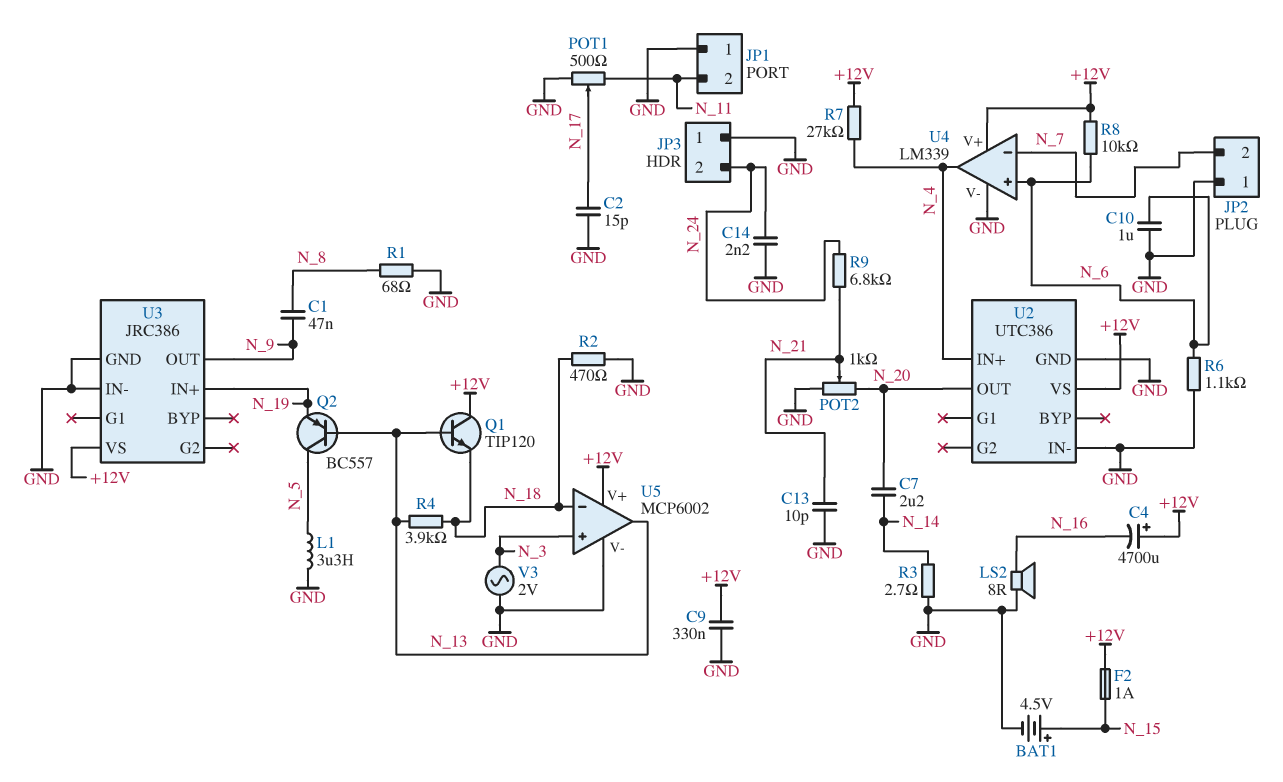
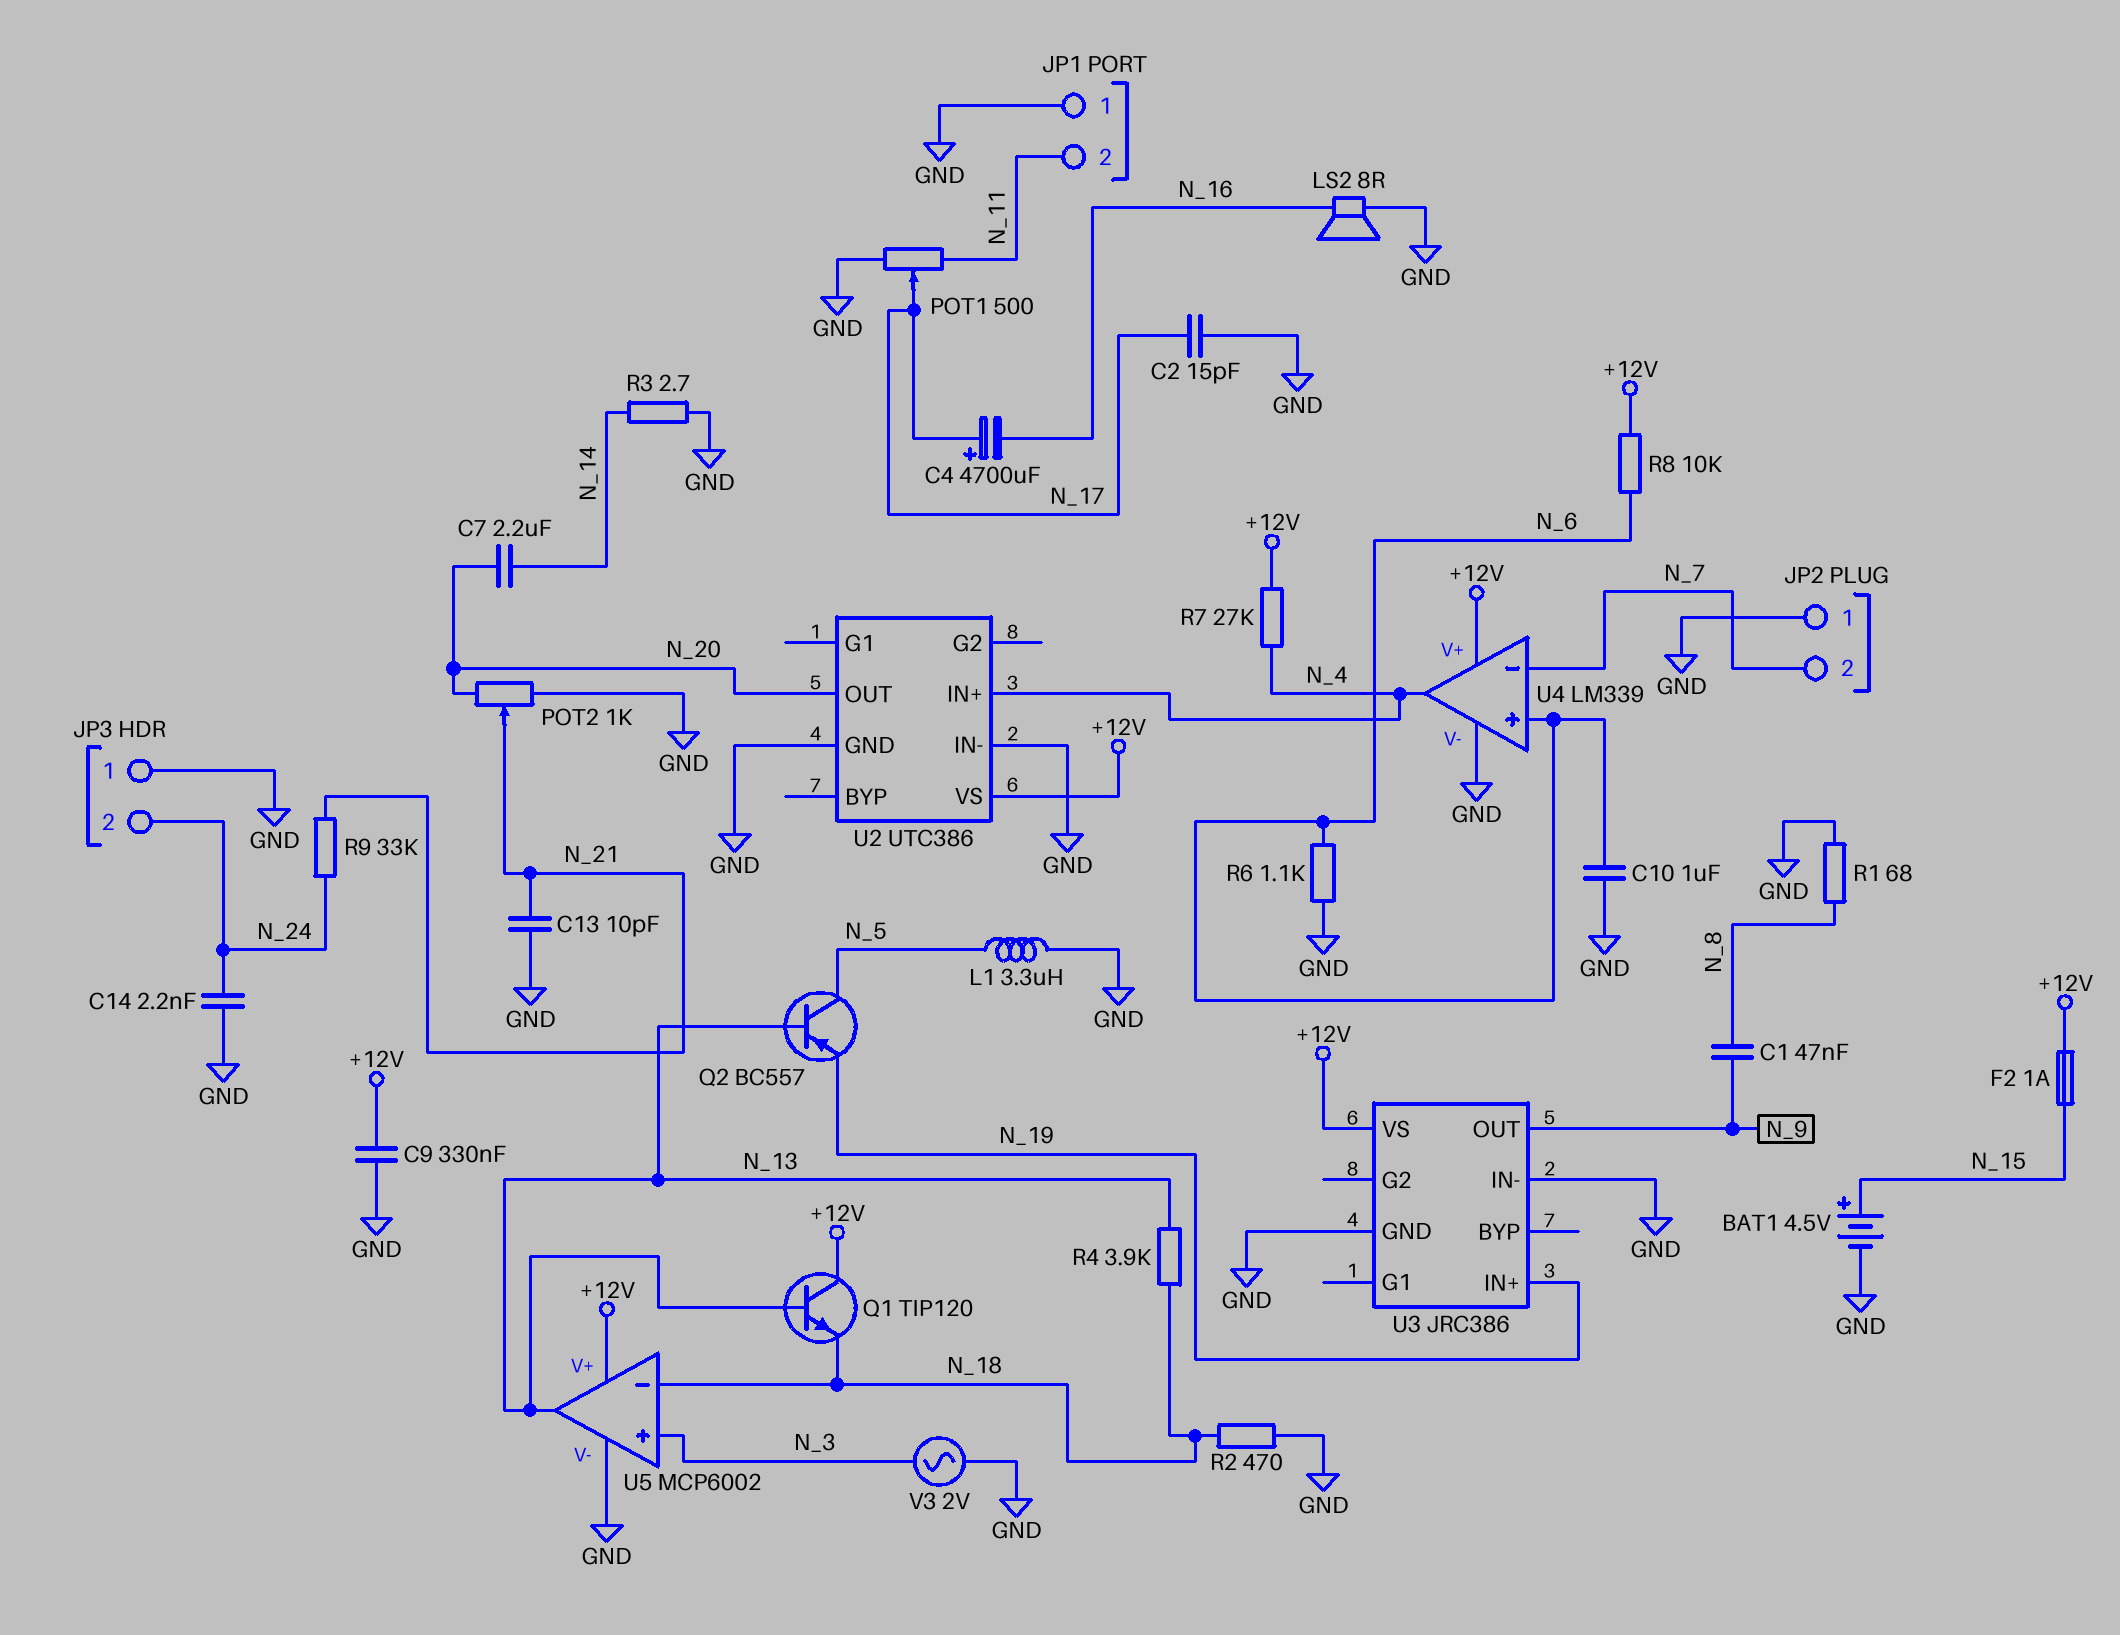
C4: 4700uF (plus +12V, minus N_16) -> 4700uF (plus N_17, minus N_16)
R9: 6.8k (N_21, N_24) -> 33k (N_21, N_24)

